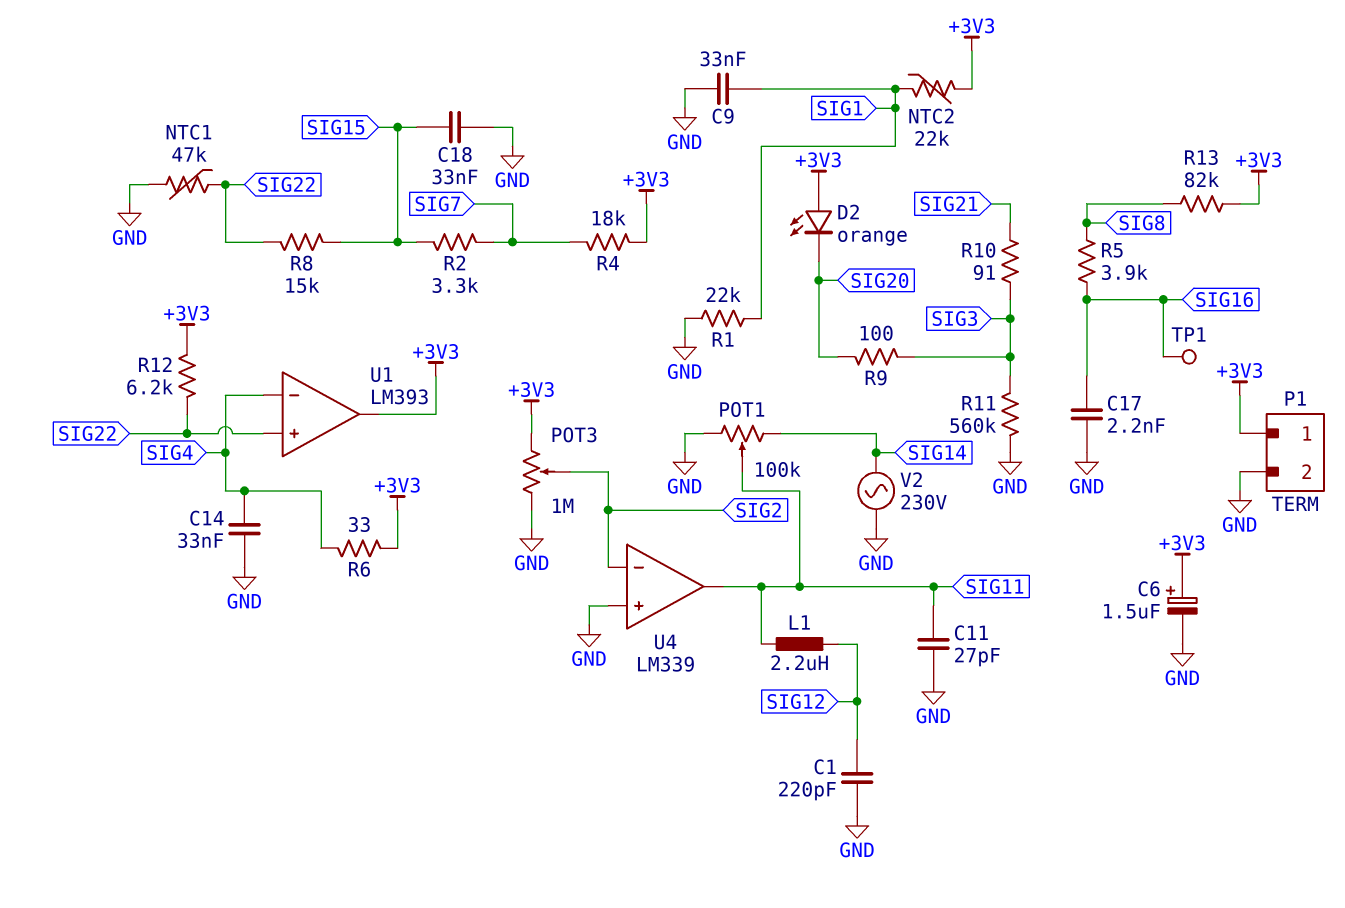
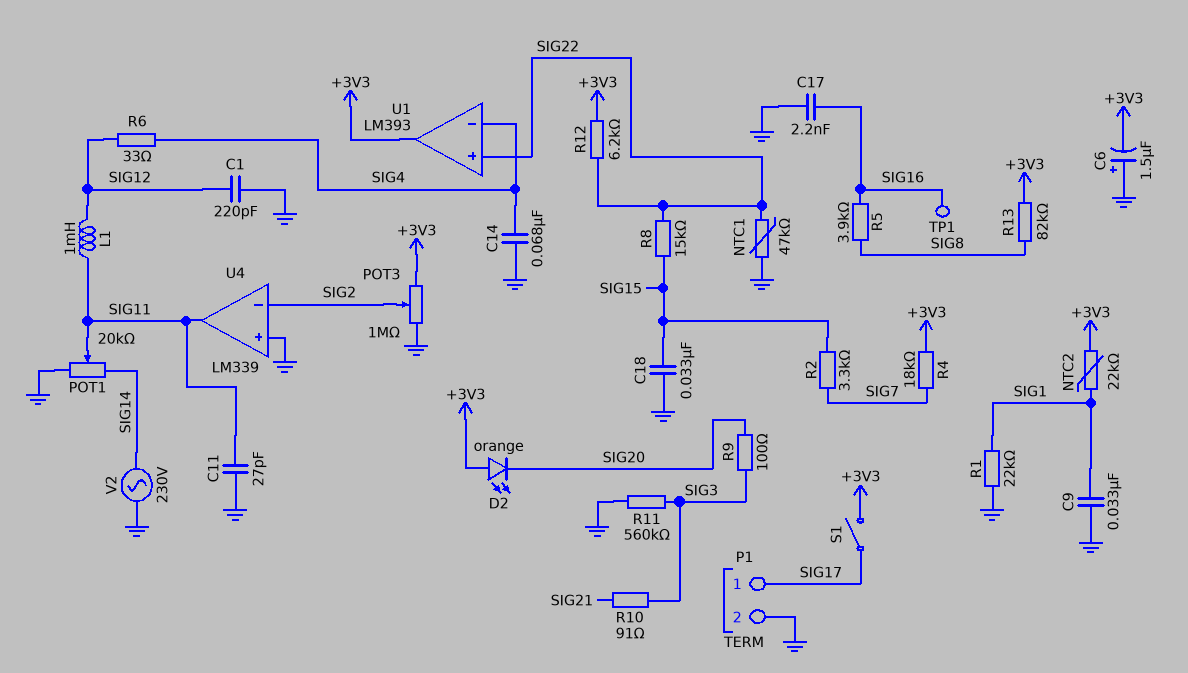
C6: 1.5uF (plus +3V3, minus GND) -> 1.5uF (plus GND, minus +3V3)
C14: 33nF (GND, SIG4) -> 68nF (GND, SIG4)
L1: 2.2uH (SIG11, SIG12) -> 1mH (SIG11, SIG12)
P1 pin 1: +3V3 -> SIG17
POT1: 100k (GND, SIG14, wiper SIG11) -> 20k (GND, SIG14, wiper SIG11)
R6: 33 (+3V3, SIG4) -> 33 (SIG4, SIG12)
S1: none -> switch (+3V3, SIG17)

